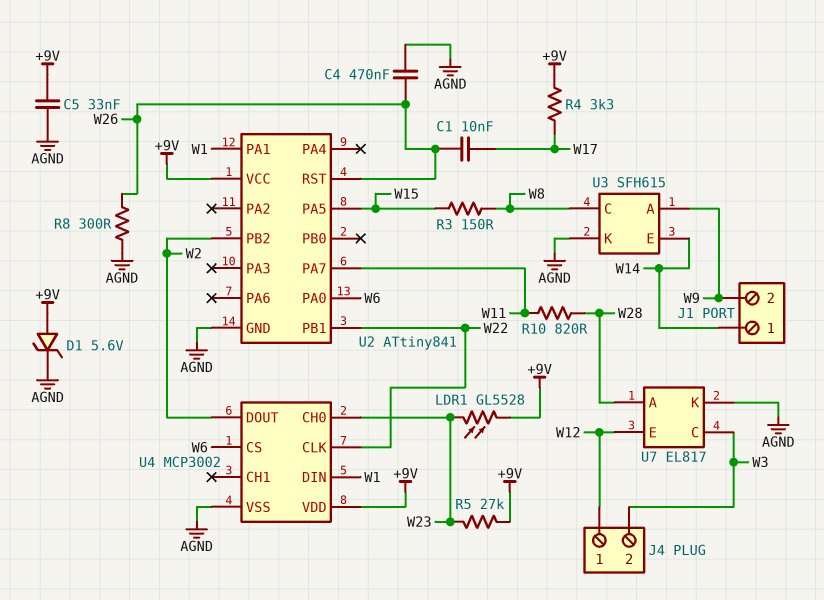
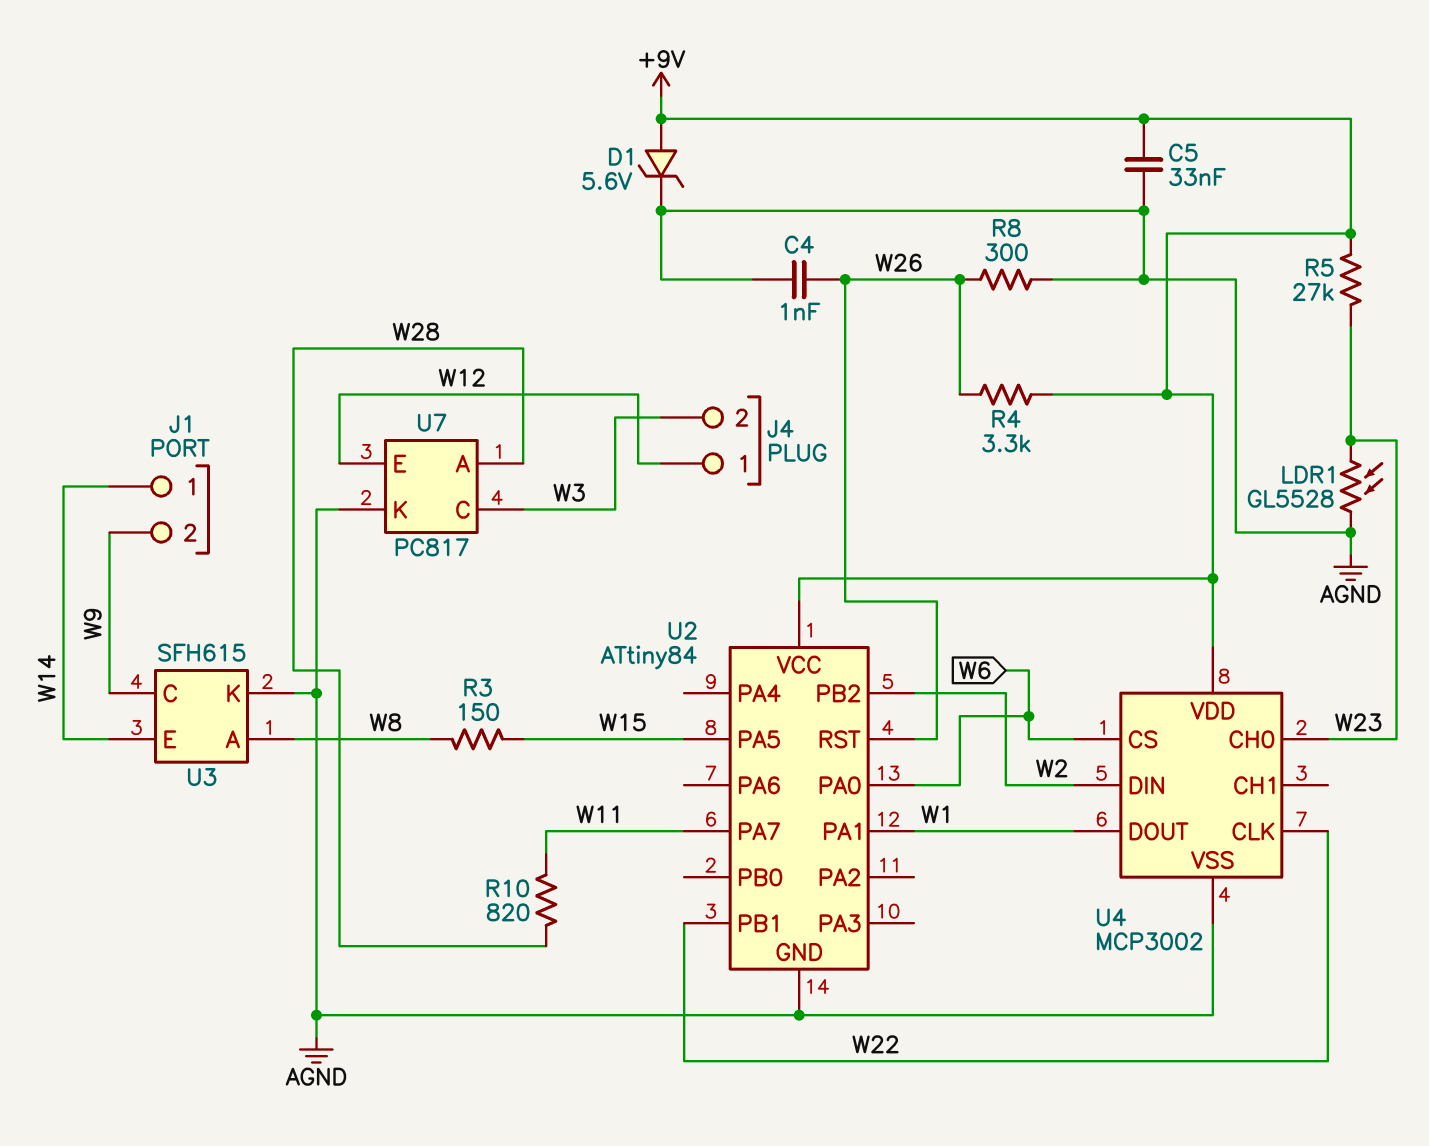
C1: 10nF (W17, W26) -> none
C4: 470nF (AGND, W26) -> 1nF (AGND, W26)
LDR1: GL5528 (+9V, W23) -> GL5528 (AGND, W23)
R4: 3.3k (+9V, W17) -> 3.3k (+9V, W26)
U2: ATtiny841 -> ATtiny84
U3 pin A: W9 -> W8
U3 pin C: W8 -> W9
U4 pin DIN: W1 -> W2
U4 pin DOUT: W2 -> W1
U7: EL817 -> PC817

